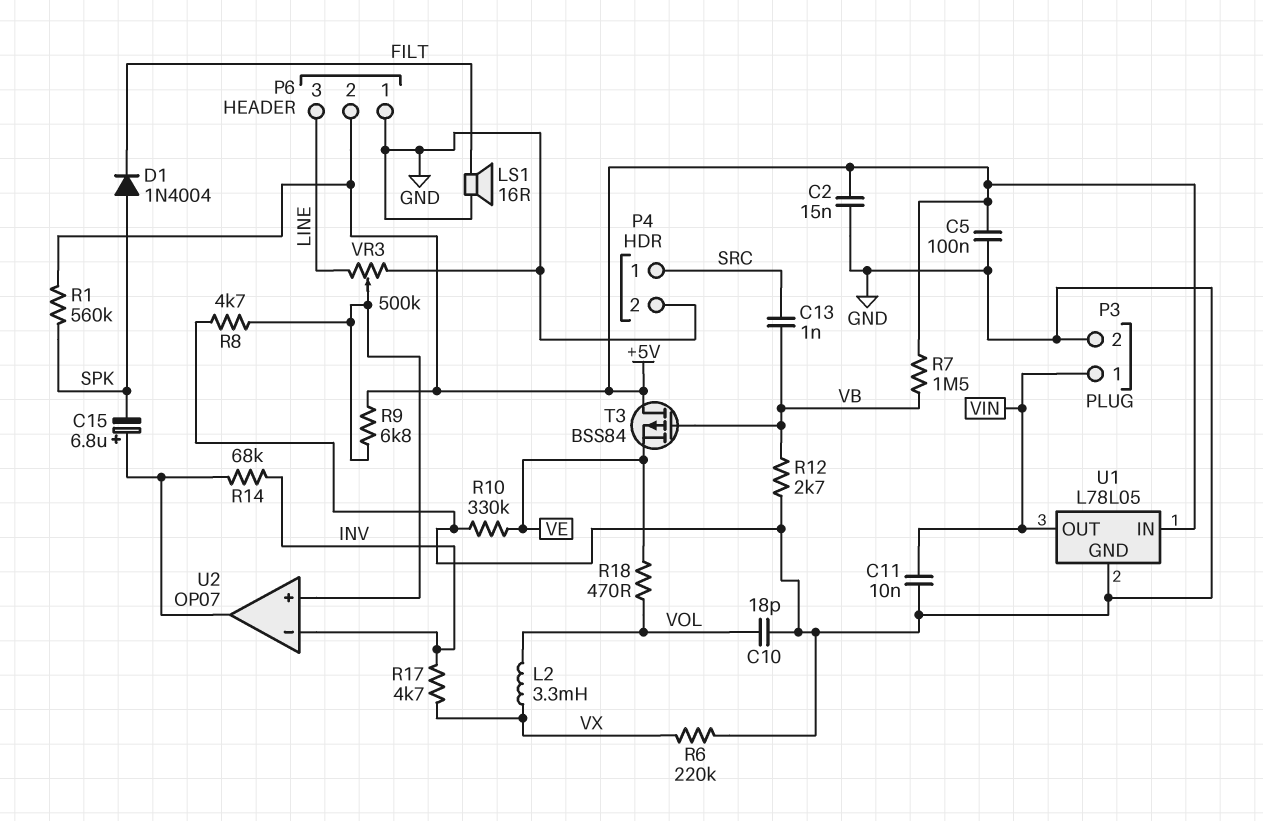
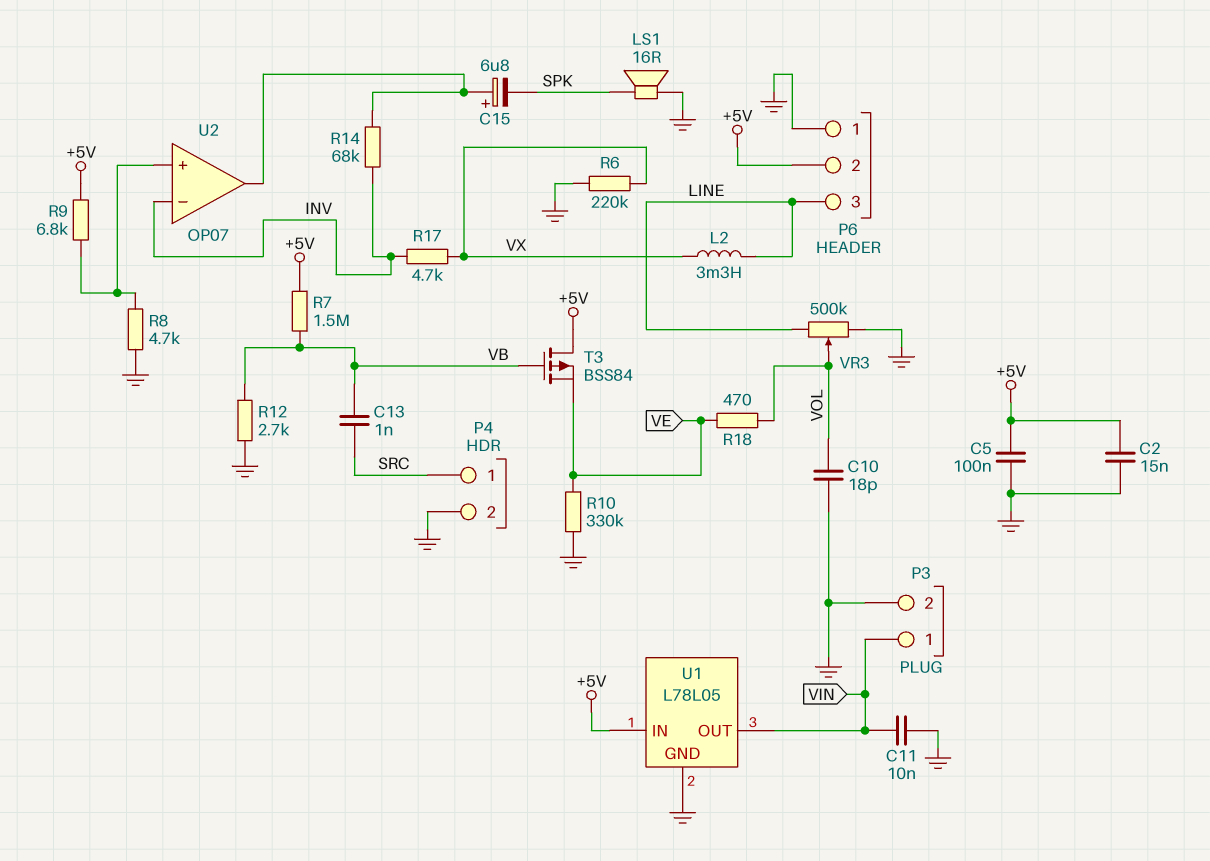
D1: diode 1N4004 (A SPK, K FILT) -> none
L2: 3.3mH (VOL, VX) -> 3.3mH (LINE, VX)
LS1: speaker 16R (FILT, GND) -> speaker 16R (GND, SPK)
R1: 560k (+5V, SPK) -> none
VR3: 500k (GND, LINE, wiper U2/in+) -> 500k (GND, LINE, wiper VOL)

